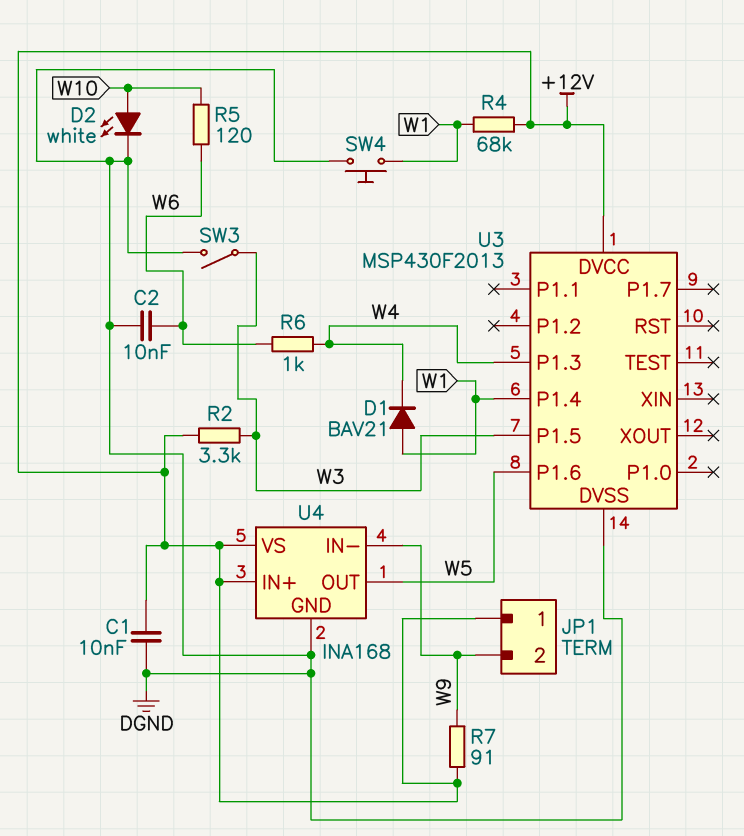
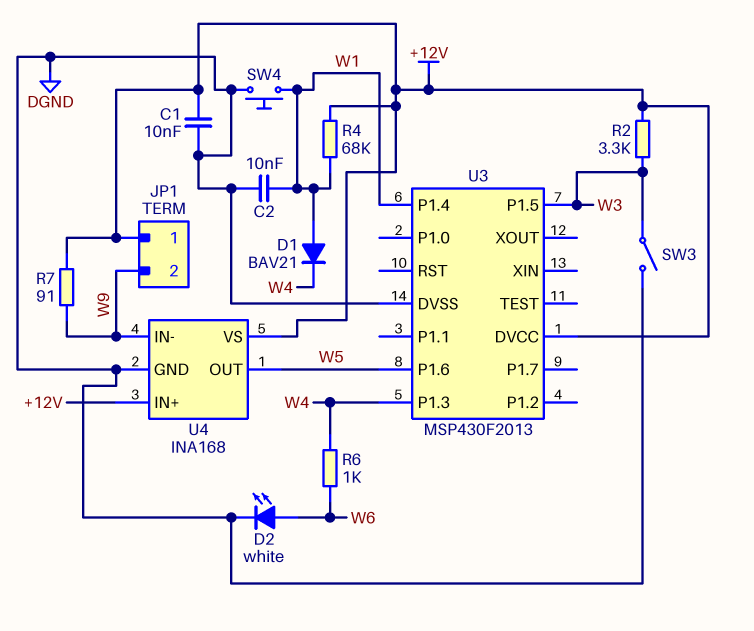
C2: 10nF (DGND, W6) -> 10nF (DGND, W1)
D2: LED white (A W10, K DGND) -> LED white (A W6, K DGND)
R5: 120 (W6, W10) -> none

